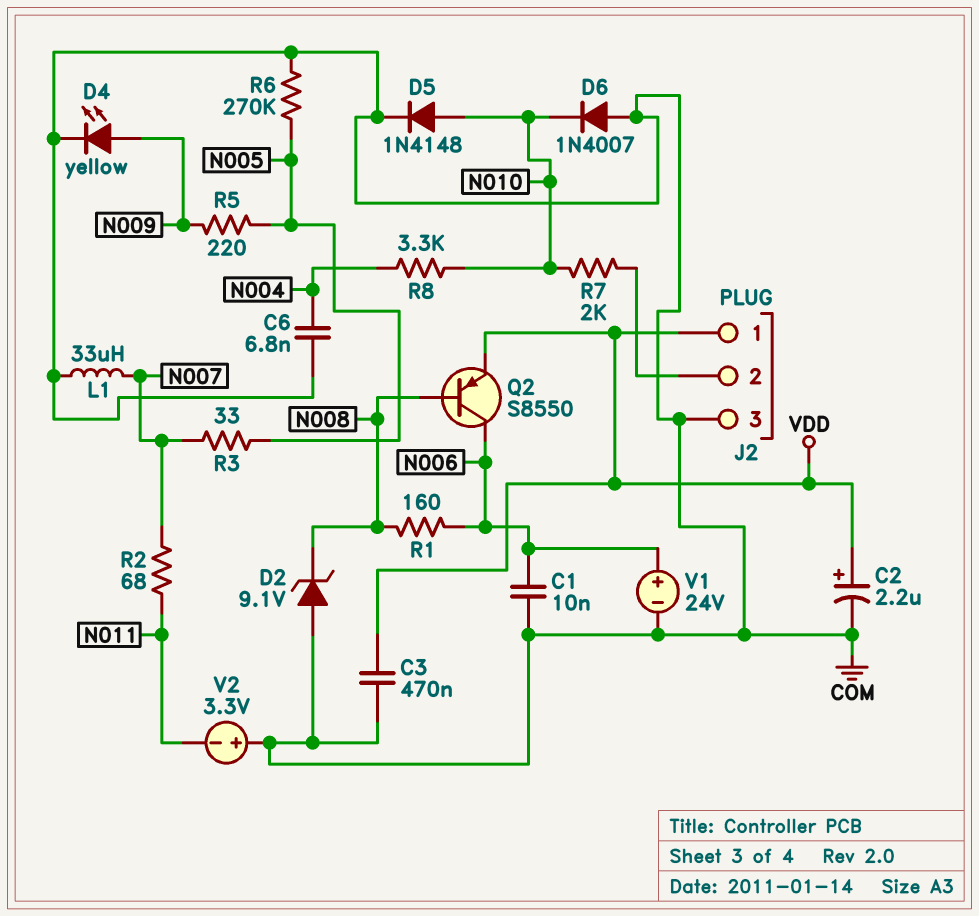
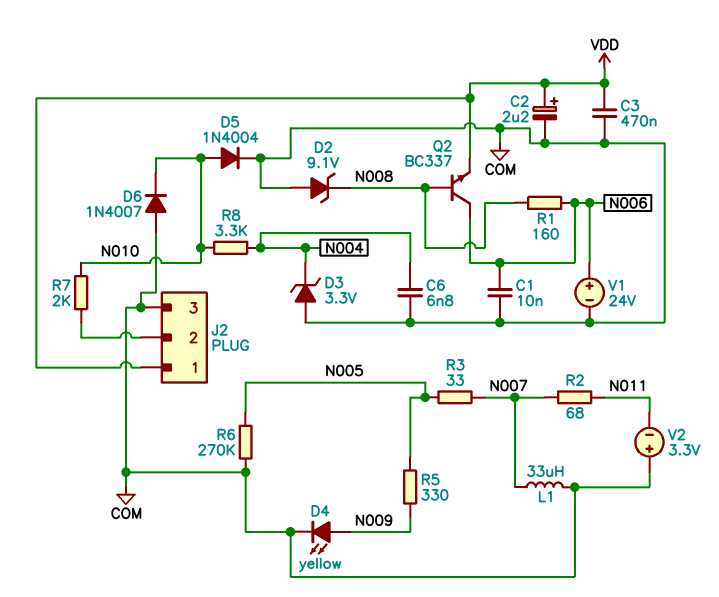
D3: none -> zener 3.3V (A COM, K N004)
D5: diode 1N4148 (A N010, K COM) -> diode 1N4004 (A N010, K COM)
Q2: PNP S8550 (B N008, C N006, E VDD) -> NPN BC337 (B N008, C N006, E VDD)
R5: 220 (N005, N009) -> 330 (N005, N009)

